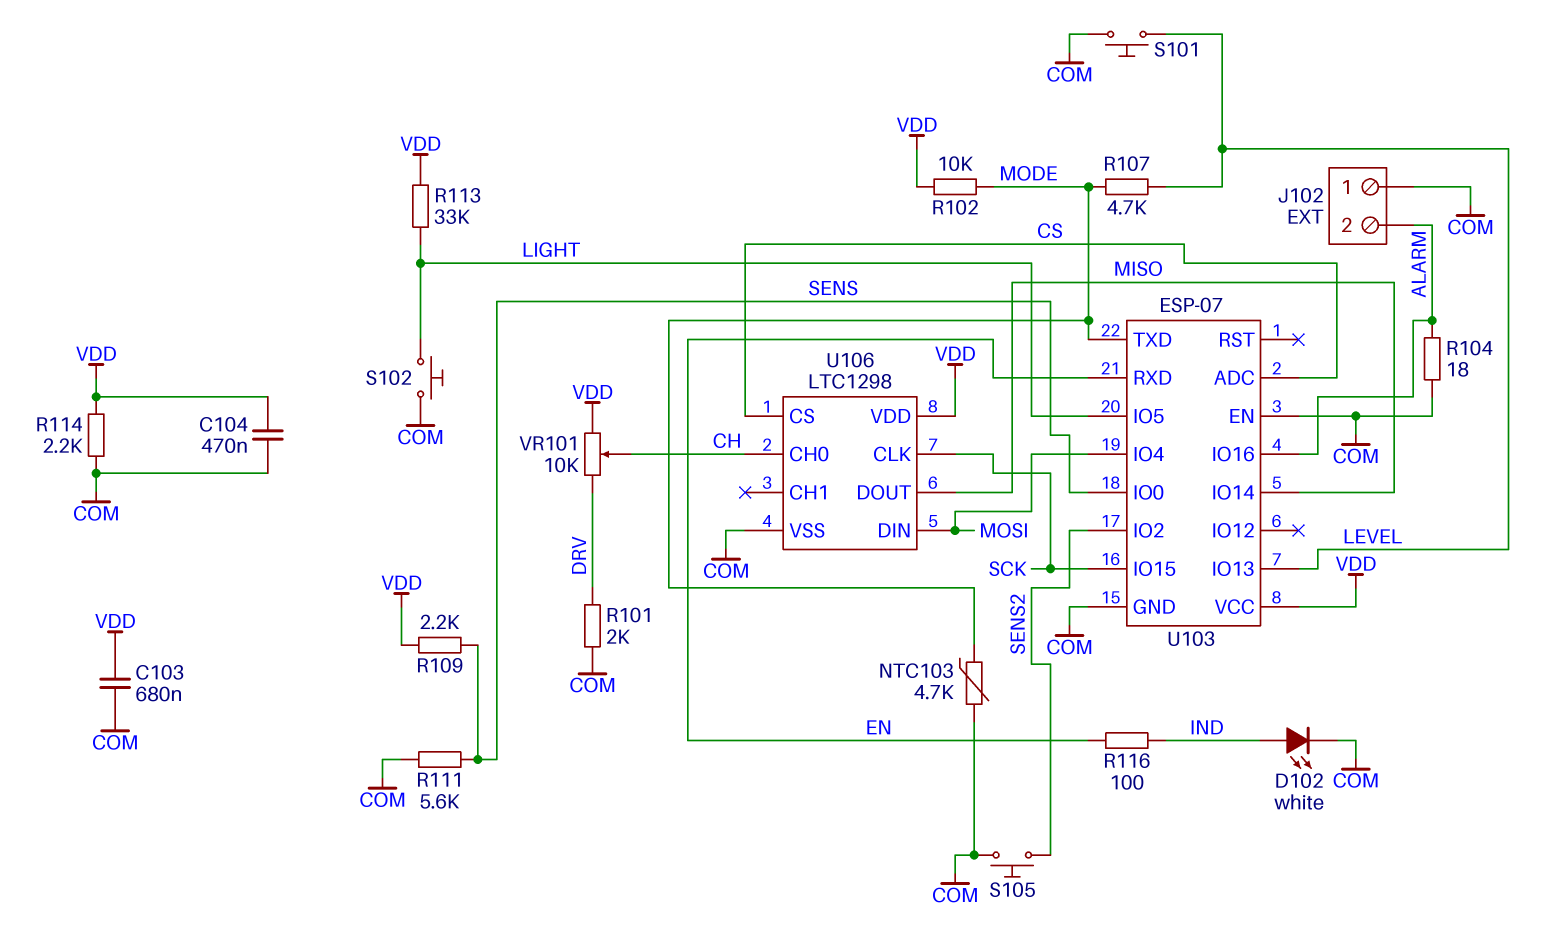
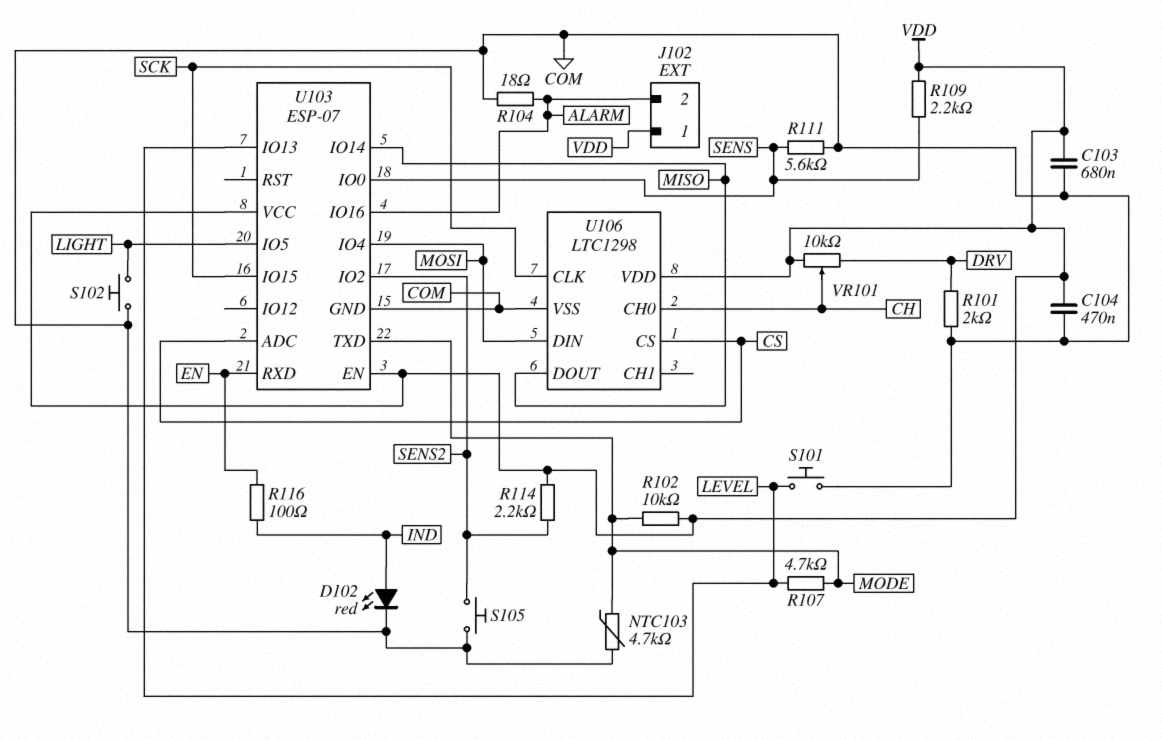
D102: LED white (A IND, K COM) -> LED red (A IND, K COM)
J102 pin 1: COM -> VDD
R113: 33k (LIGHT, VDD) -> none
R114: 2.2k (COM, VDD) -> 2.2k (SENS2, VDD)
U103 pin EN: COM -> VDD

